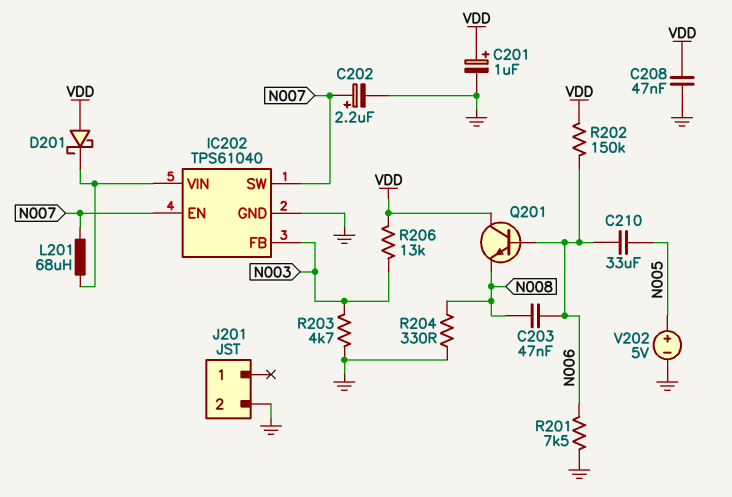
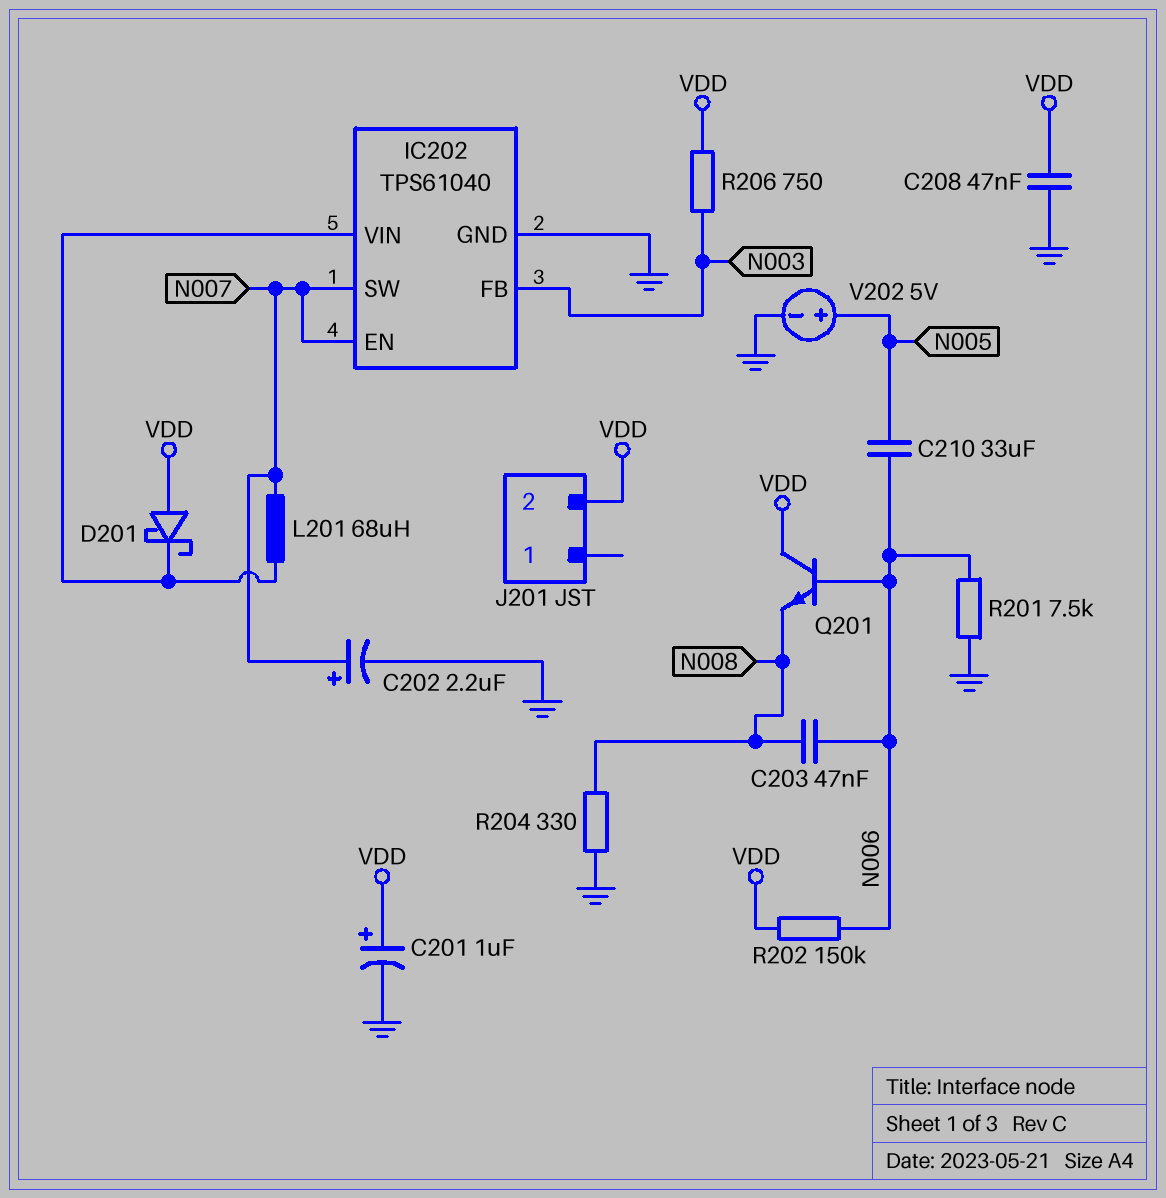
J201 pin 2: GND -> VDD
R203: 4.7k (GND, N003) -> none
R206: 13k (N003, VDD) -> 750 (N003, VDD)

